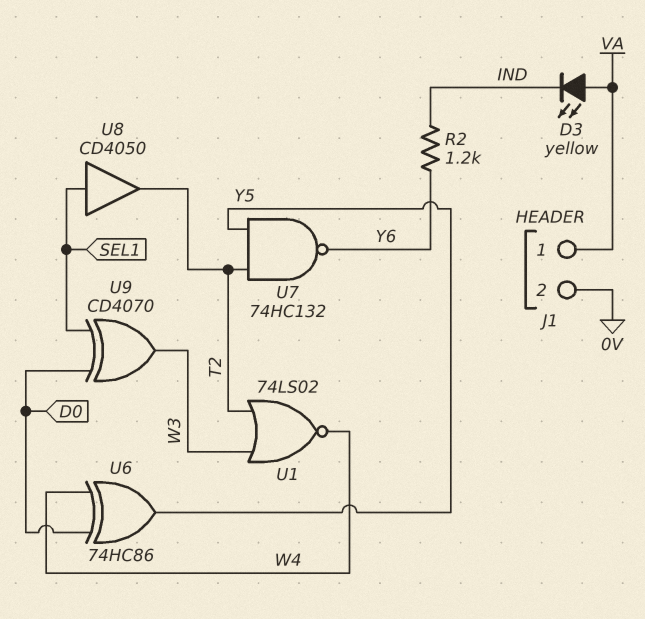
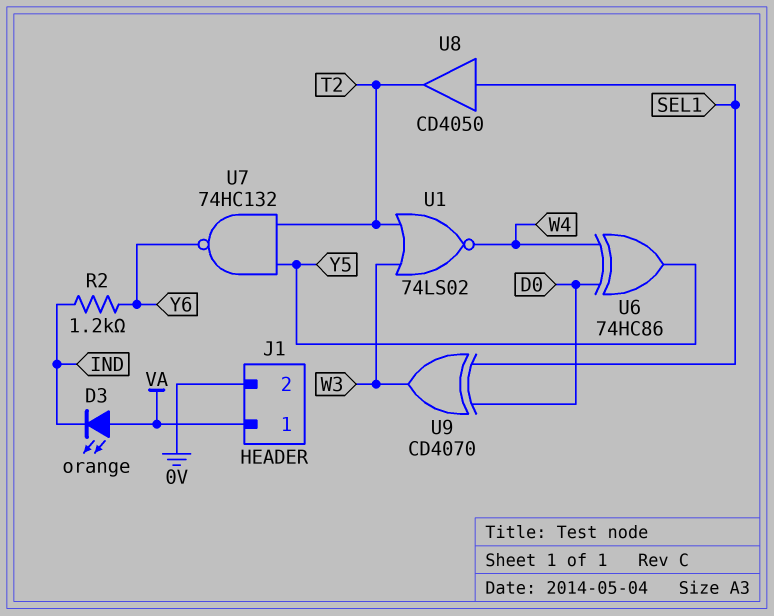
D3: LED yellow (A VA, K IND) -> LED orange (A VA, K IND)

